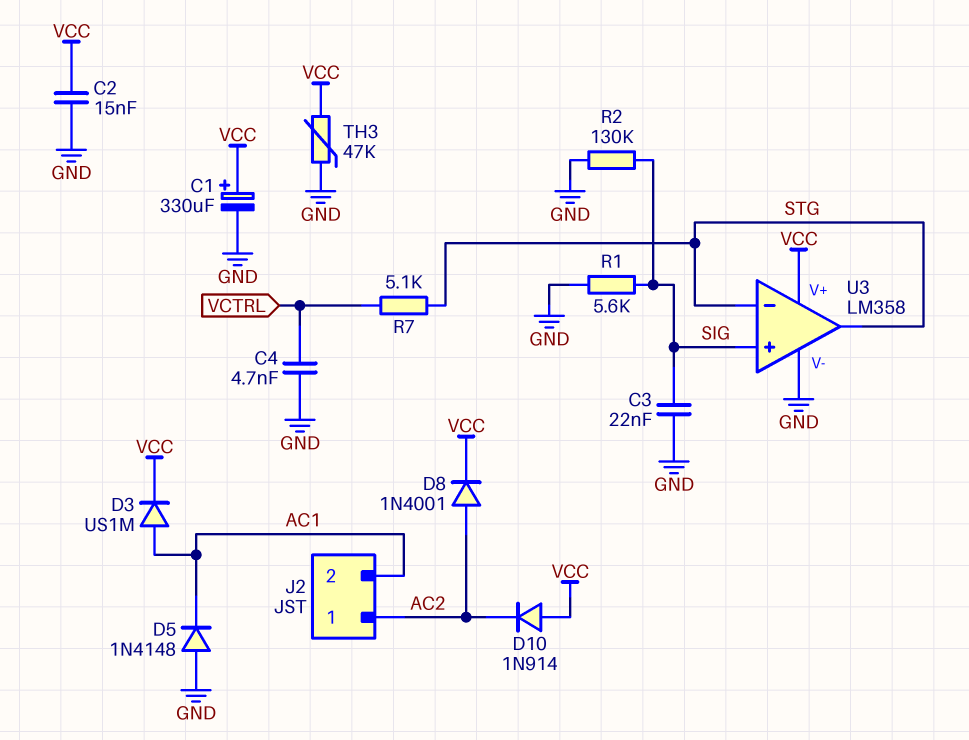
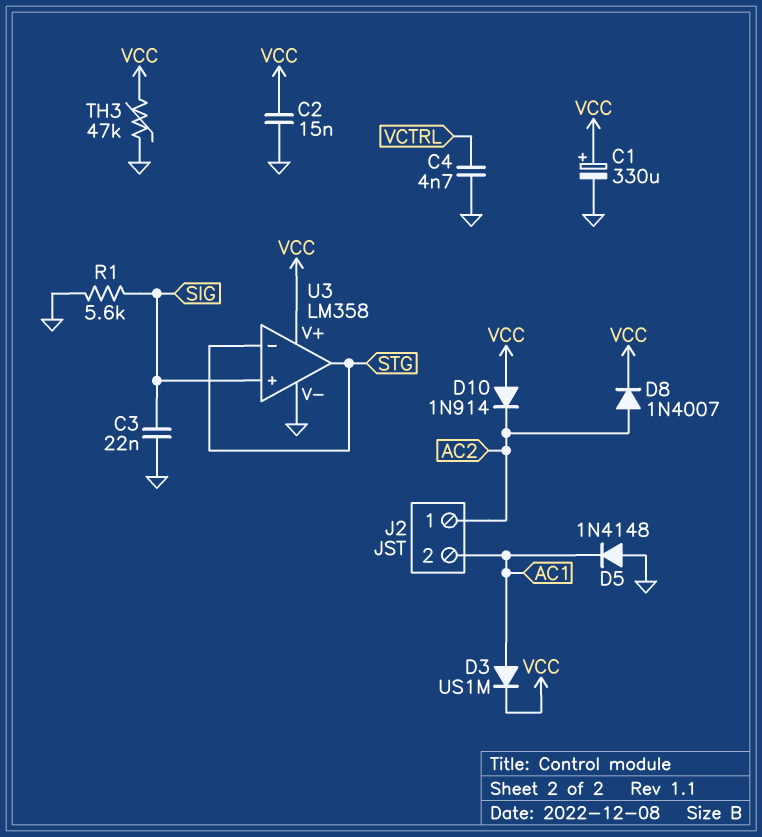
D8: diode 1N4001 (A AC2, K VCC) -> diode 1N4007 (A AC2, K VCC)
R2: 130k (GND, SIG) -> none
R7: 5.1k (STG, VCTRL) -> none

